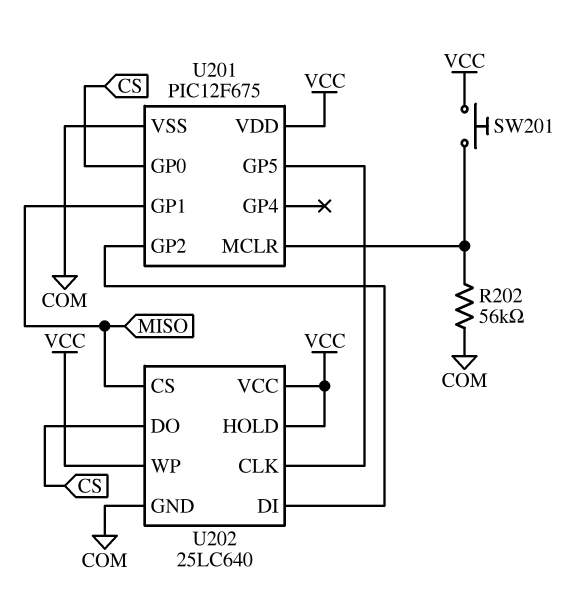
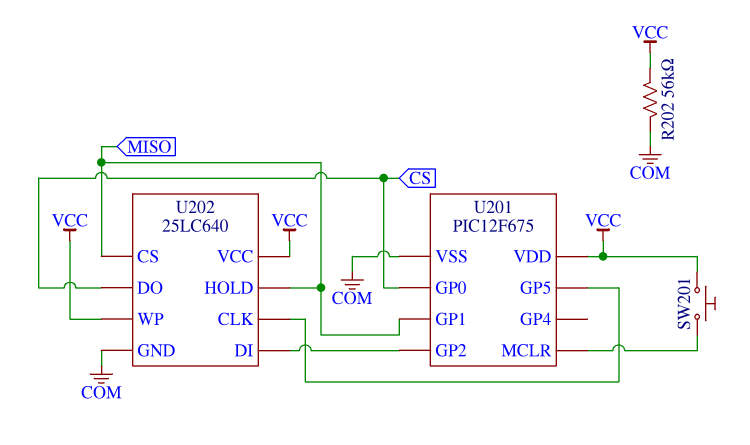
R202: 56k (COM, U201/MCLR) -> 56k (COM, VCC)
U202 pin HOLD: VCC -> MISO

